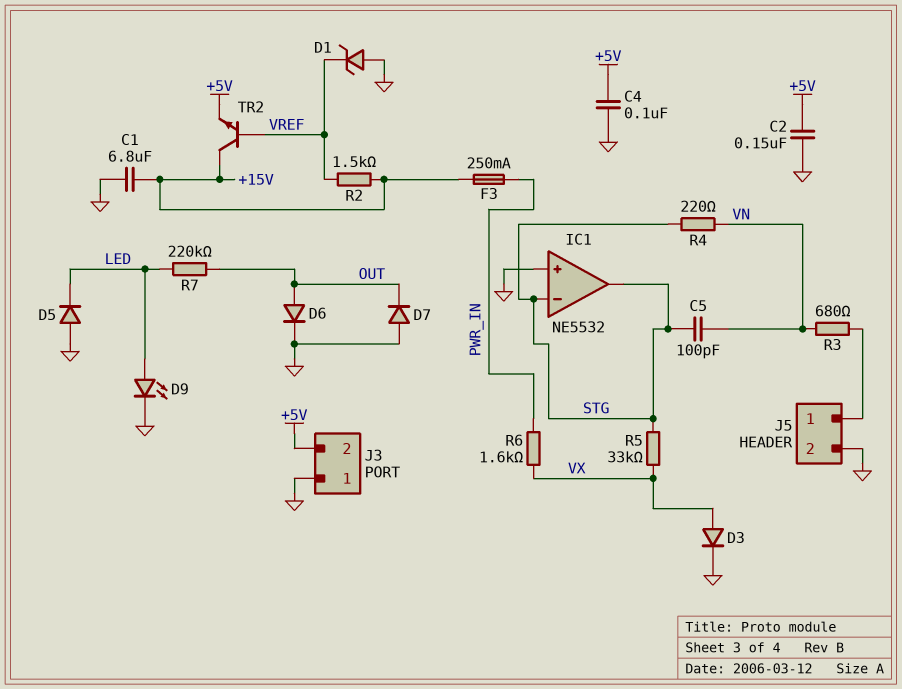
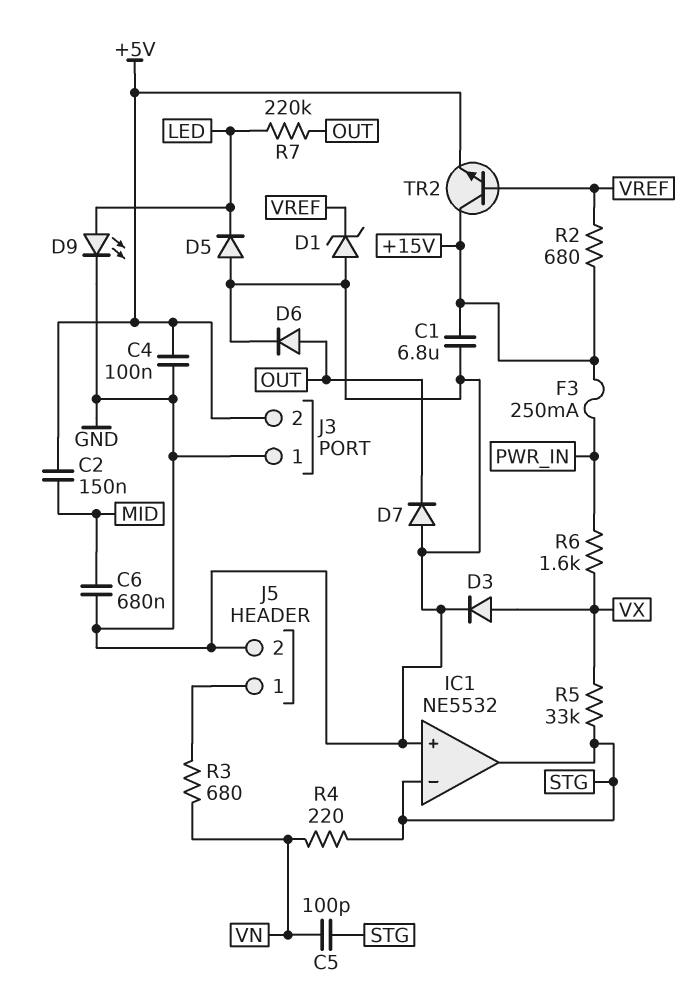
C2: 150nF (+5V, GND) -> 150nF (+5V, MID)
C6: none -> 680nF (GND, MID)
R2: 1.5k (+15V, VREF) -> 680 (+15V, VREF)

